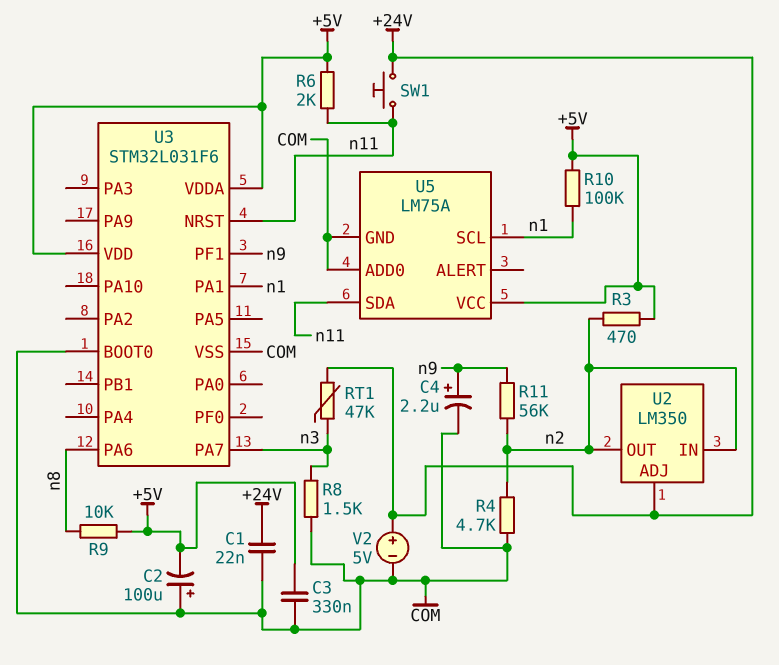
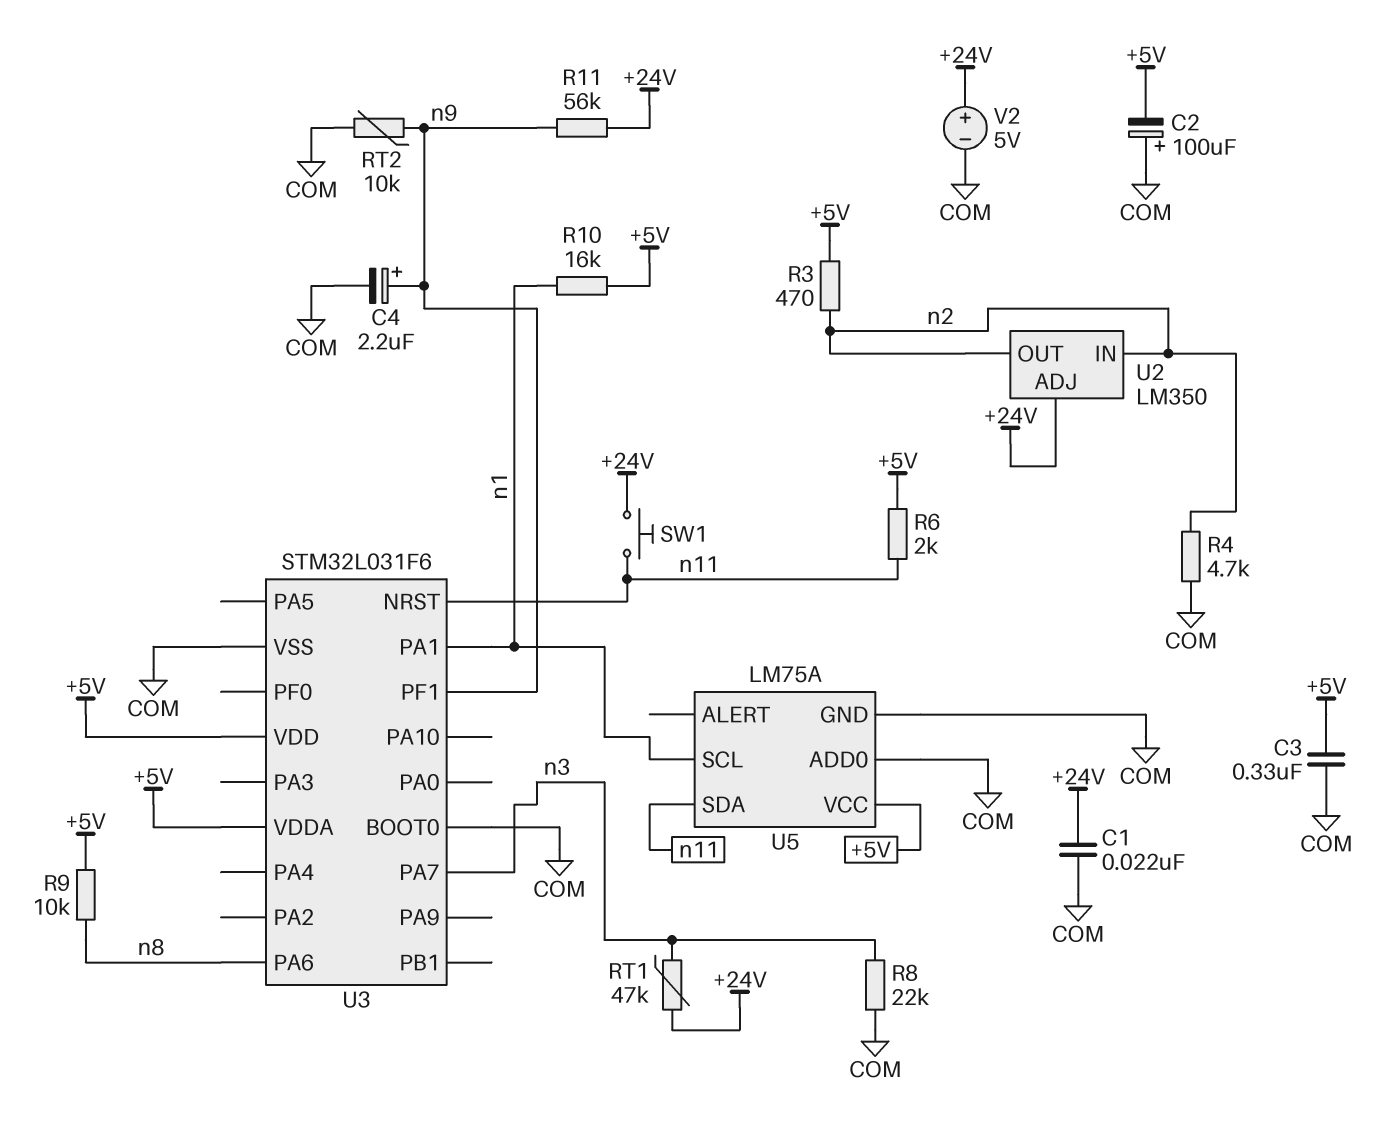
R8: 1.5k (COM, n3) -> 22k (COM, n3)
R10: 100k (+5V, n1) -> 16k (+5V, n1)
R11: 56k (n2, n9) -> 56k (+24V, n9)
RT2: none -> 10k (COM, n9)

